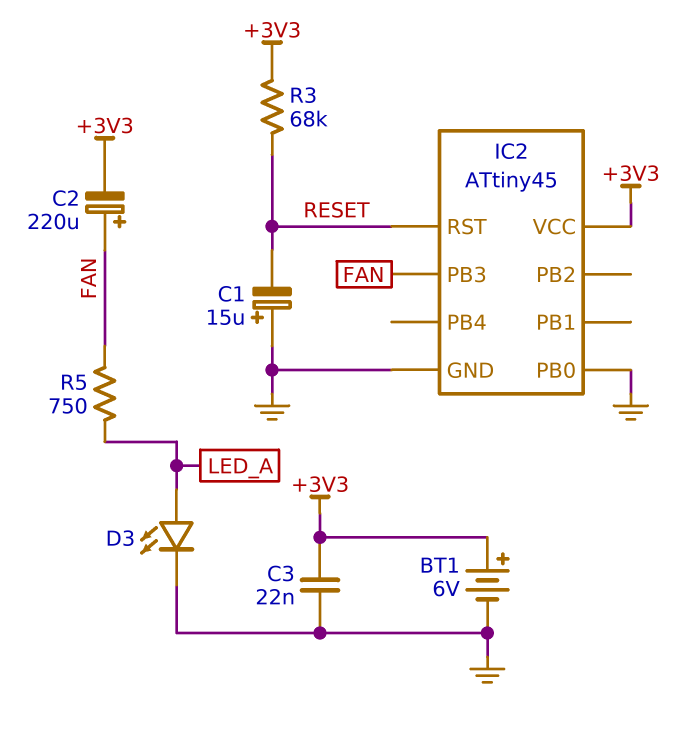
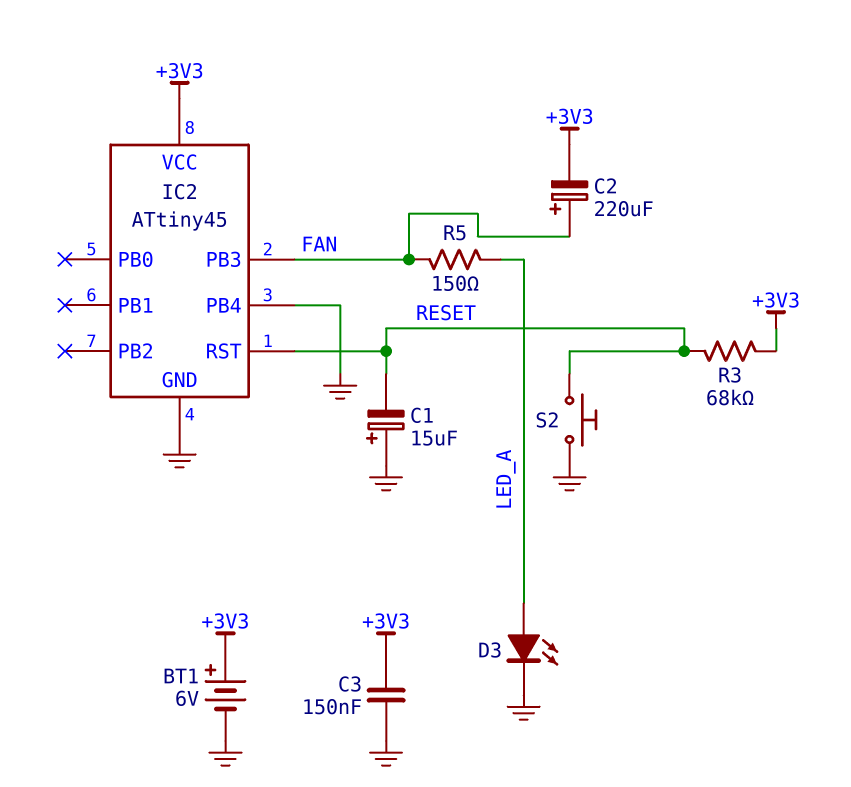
C3: 22nF (+3V3, GND) -> 150nF (+3V3, GND)
IC2 pin PB0: GND -> none
IC2 pin PB4: none -> GND
R5: 750 (FAN, LED_A) -> 150 (FAN, LED_A)
S2: none -> button (GND, RESET)

